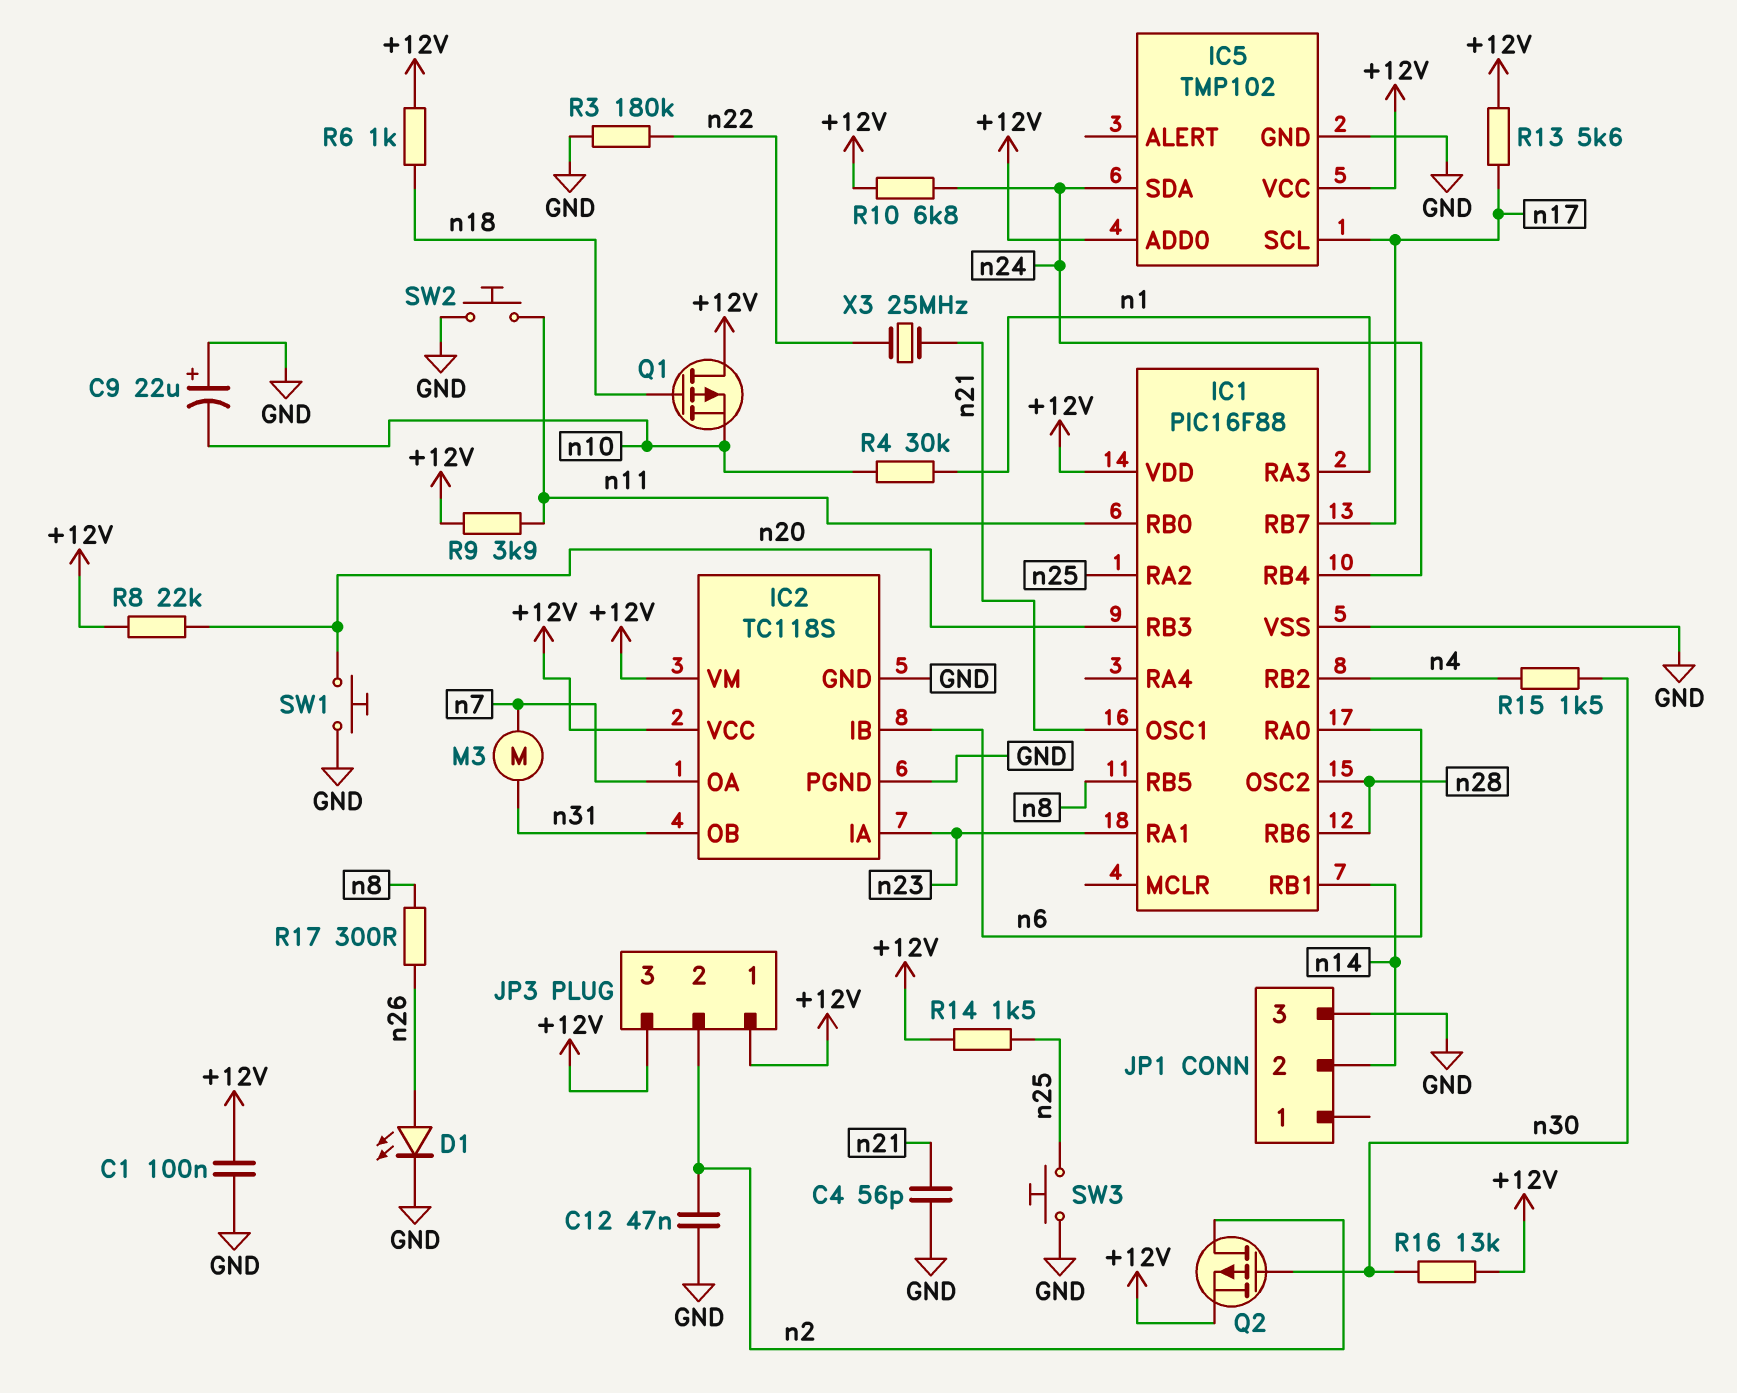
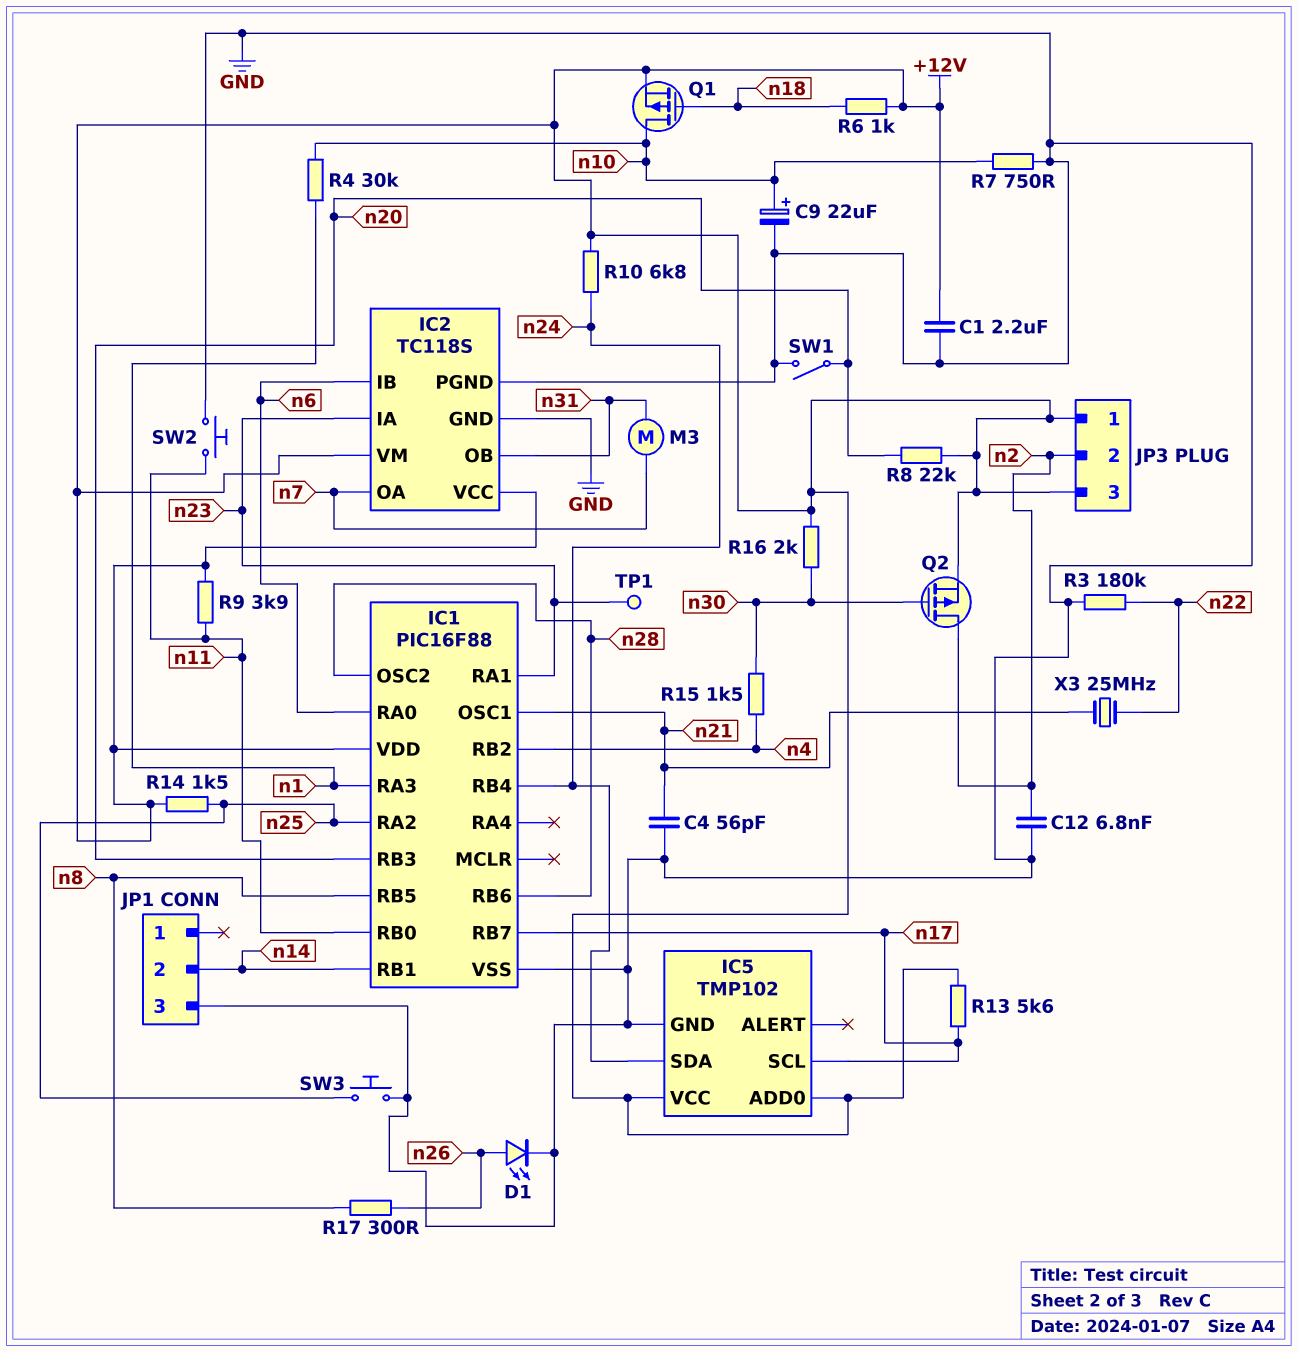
C1: 100nF (+12V, GND) -> 2.2uF (+12V, GND)
C9: 22uF (plus GND, minus n10) -> 22uF (plus n10, minus GND)
C12: 47nF (GND, n2) -> 6.8nF (GND, n2)
Q1: PMOS (G n18, D +12V, S n10) -> PMOS (G n18, D n10, S +12V)
R7: none -> 750 (GND, n10)
R16: 13k (+12V, n30) -> 2k (+12V, n30)
SW1: button (GND, n20) -> switch (GND, n20)
TP1: none -> test point (n23)

